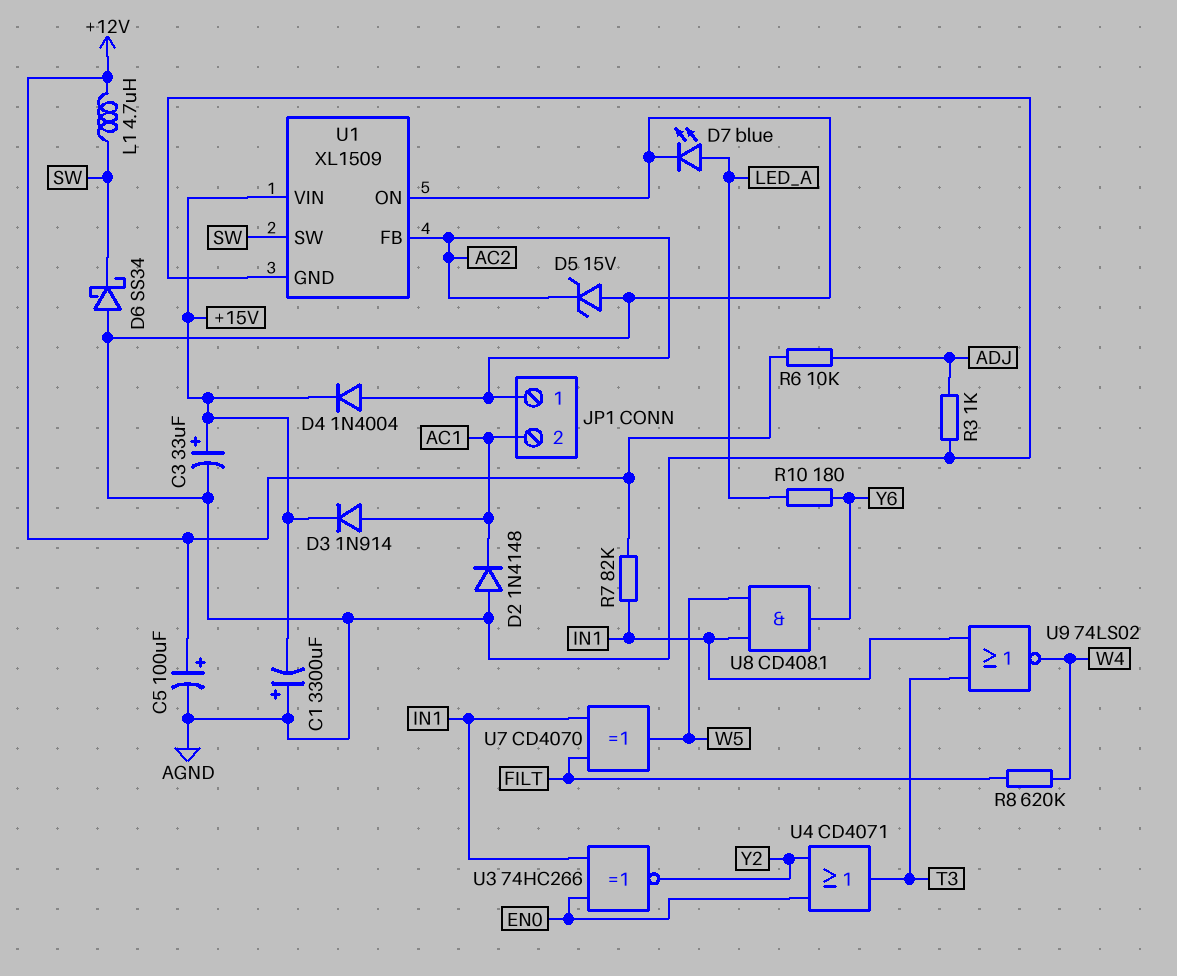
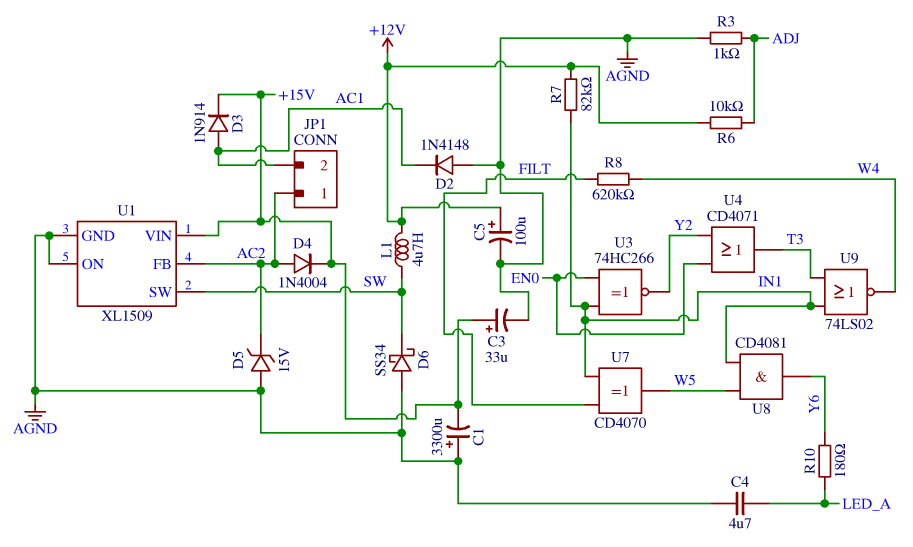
C4: none -> 4.7uF (AGND, LED_A)
D7: LED blue (A LED_A, K AGND) -> none

